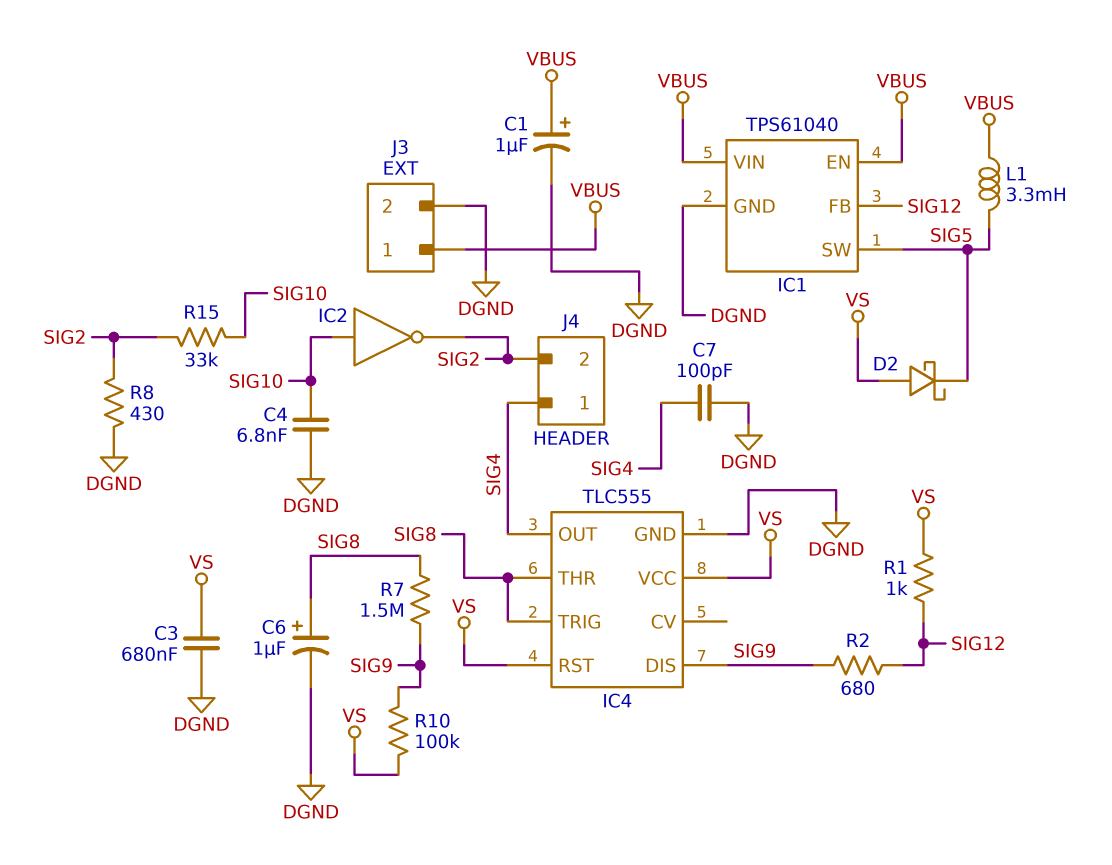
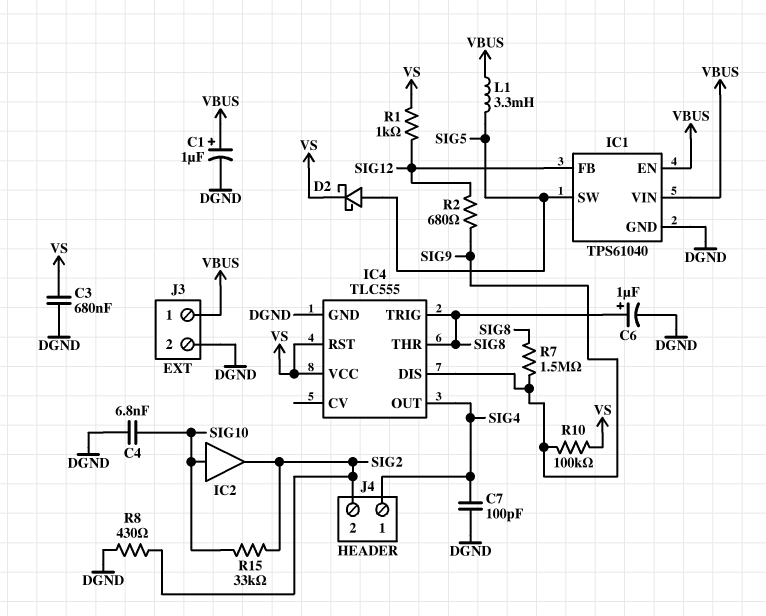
D2: schottky (A VS, K SIG5) -> schottky (A SIG5, K VS)
IC2: NOT (in SIG10, out SIG2) -> buffer (in SIG10, out SIG2)

